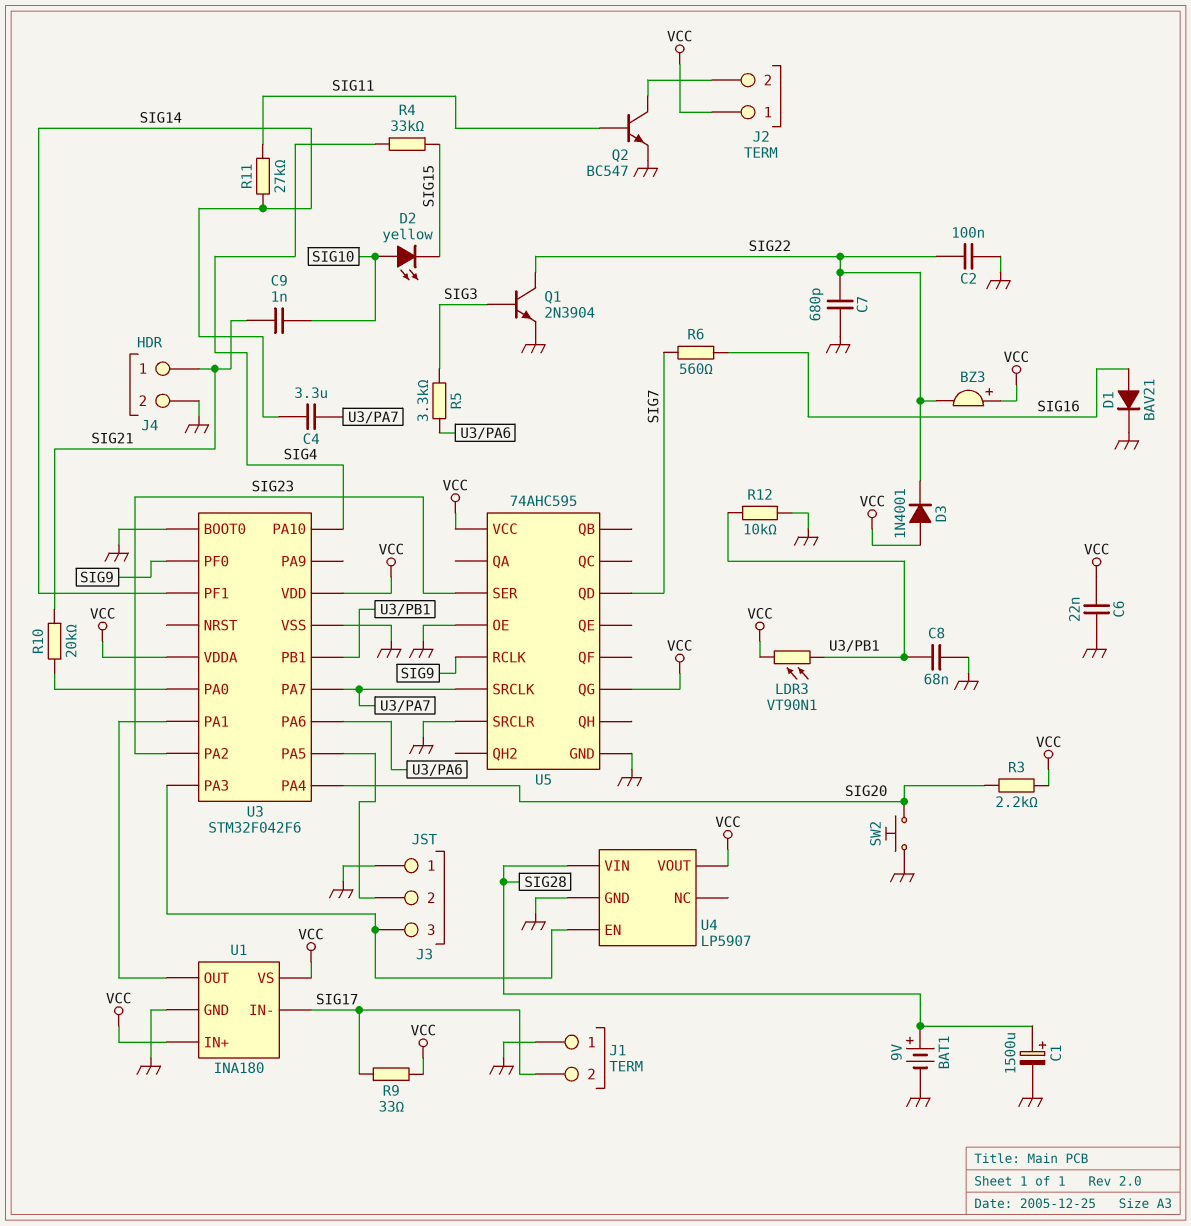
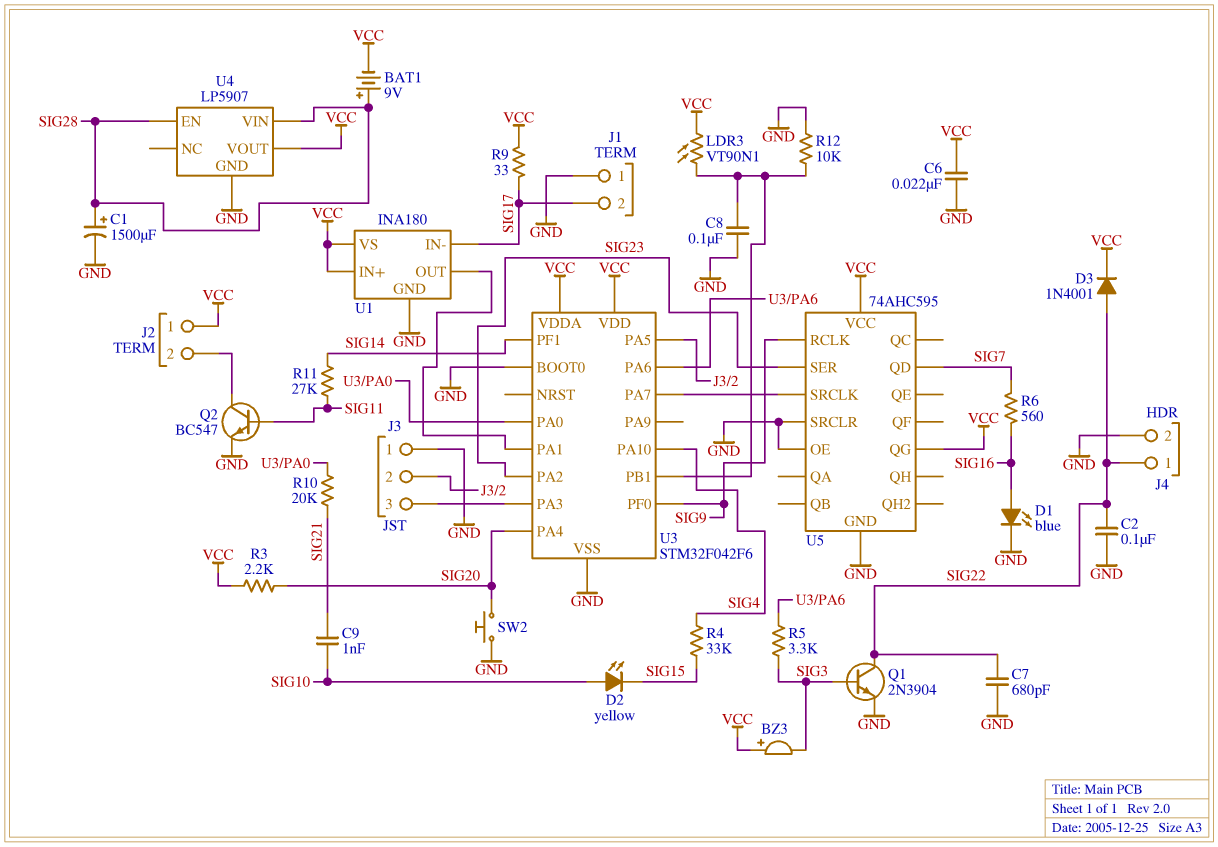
BAT1: 9V (plus SIG28, minus GND) -> 9V (plus SIG28, minus VCC)
BZ3: buzzer (plus VCC, minus SIG22) -> buzzer (plus VCC, minus SIG3)
C4: 3.3uF (SIG14, U3/PA7) -> none
C8: 68nF (GND, U3/PB1) -> 100nF (GND, U3/PB1)
D1: diode BAV21 (A SIG16, K GND) -> LED blue (A SIG16, K GND)
D3: diode 1N4001 (A VCC, K SIG22) -> diode 1N4001 (A SIG22, K VCC)
J4 pin 1: SIG21 -> SIG22
U4 pin EN: J3/3 -> SIG28

